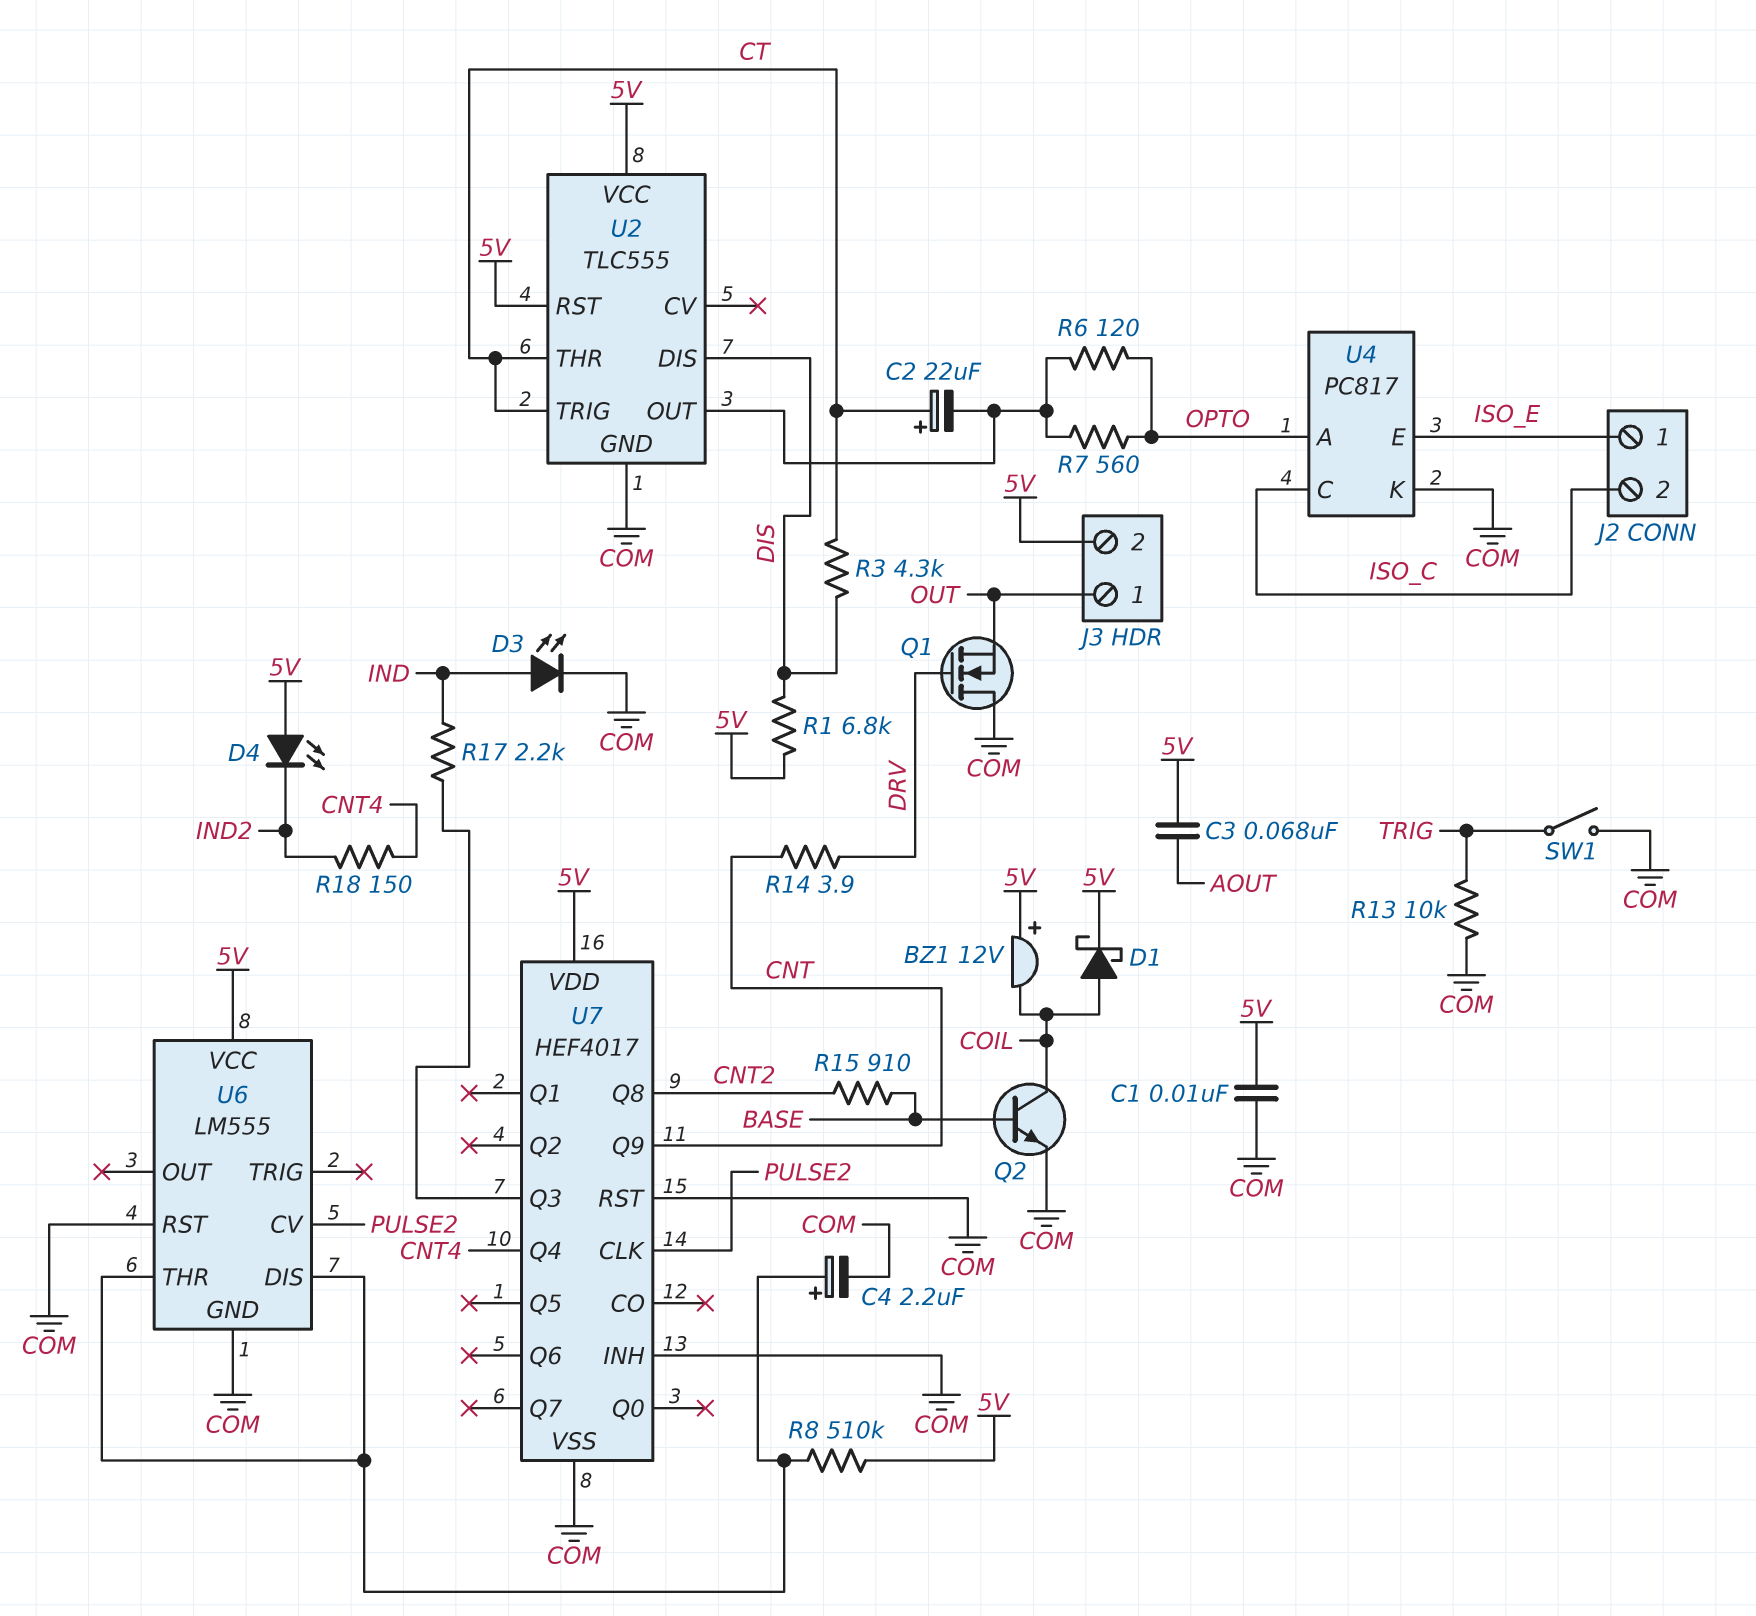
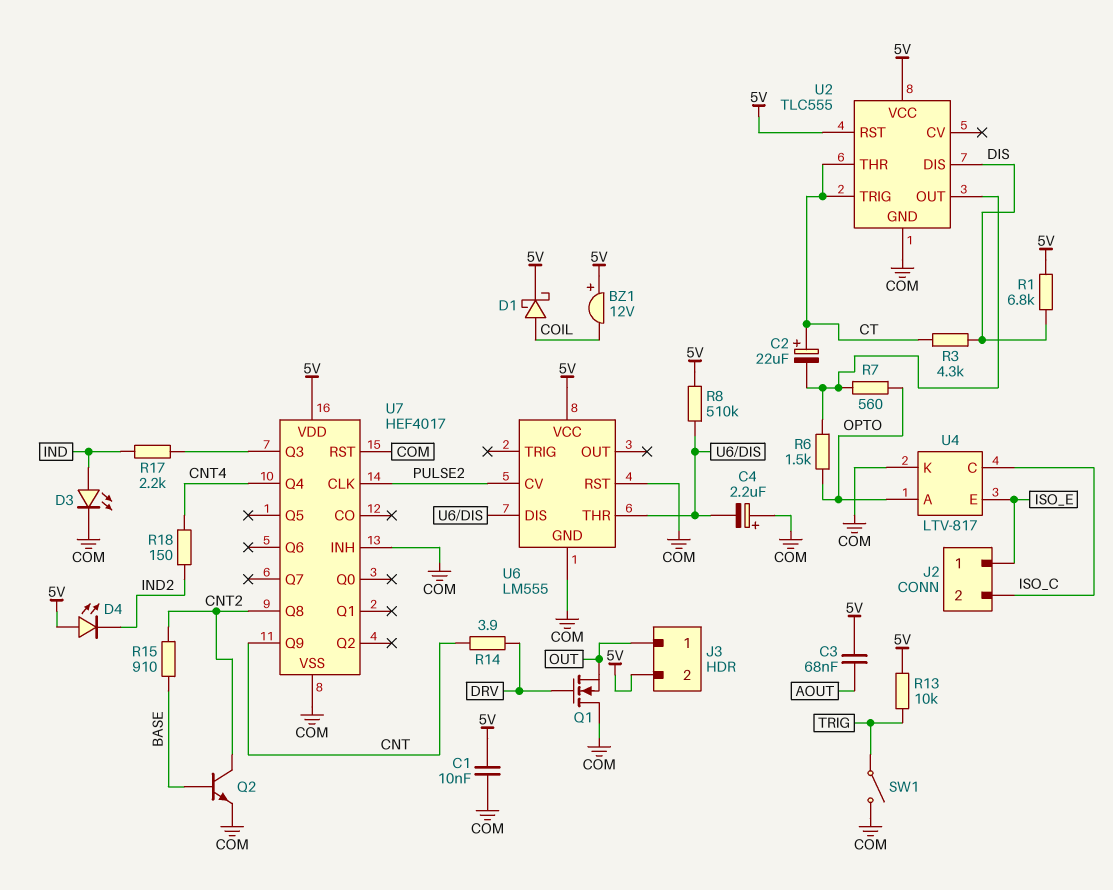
C4: 2.2uF (plus U6/DIS, minus COM) -> 2.2uF (plus COM, minus U6/DIS)
Q2: NPN (B BASE, C COIL, E COM) -> NPN (B BASE, C CNT2, E COM)
R6: 120 (OPTO, U2/OUT) -> 1.5k (OPTO, U2/OUT)
R13: 10k (COM, TRIG) -> 10k (5V, TRIG)
U4: PC817 -> LTV-817

